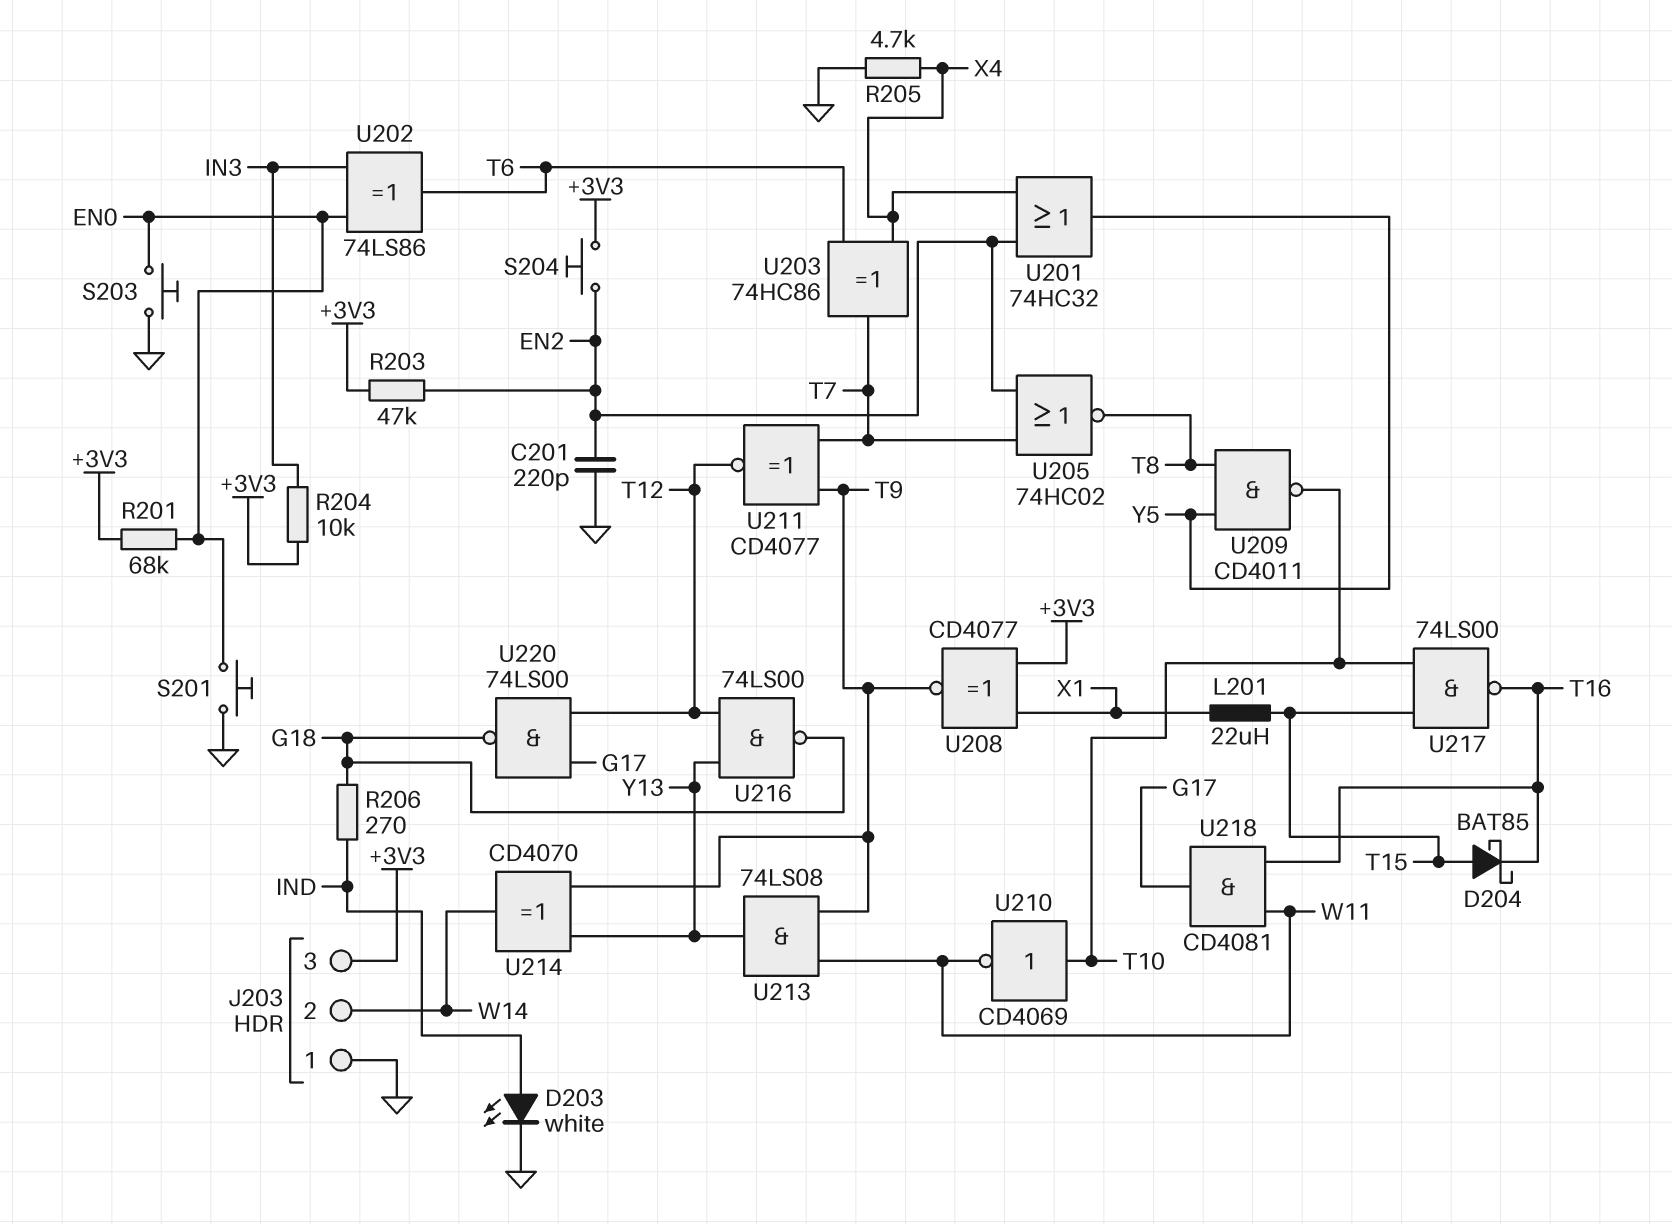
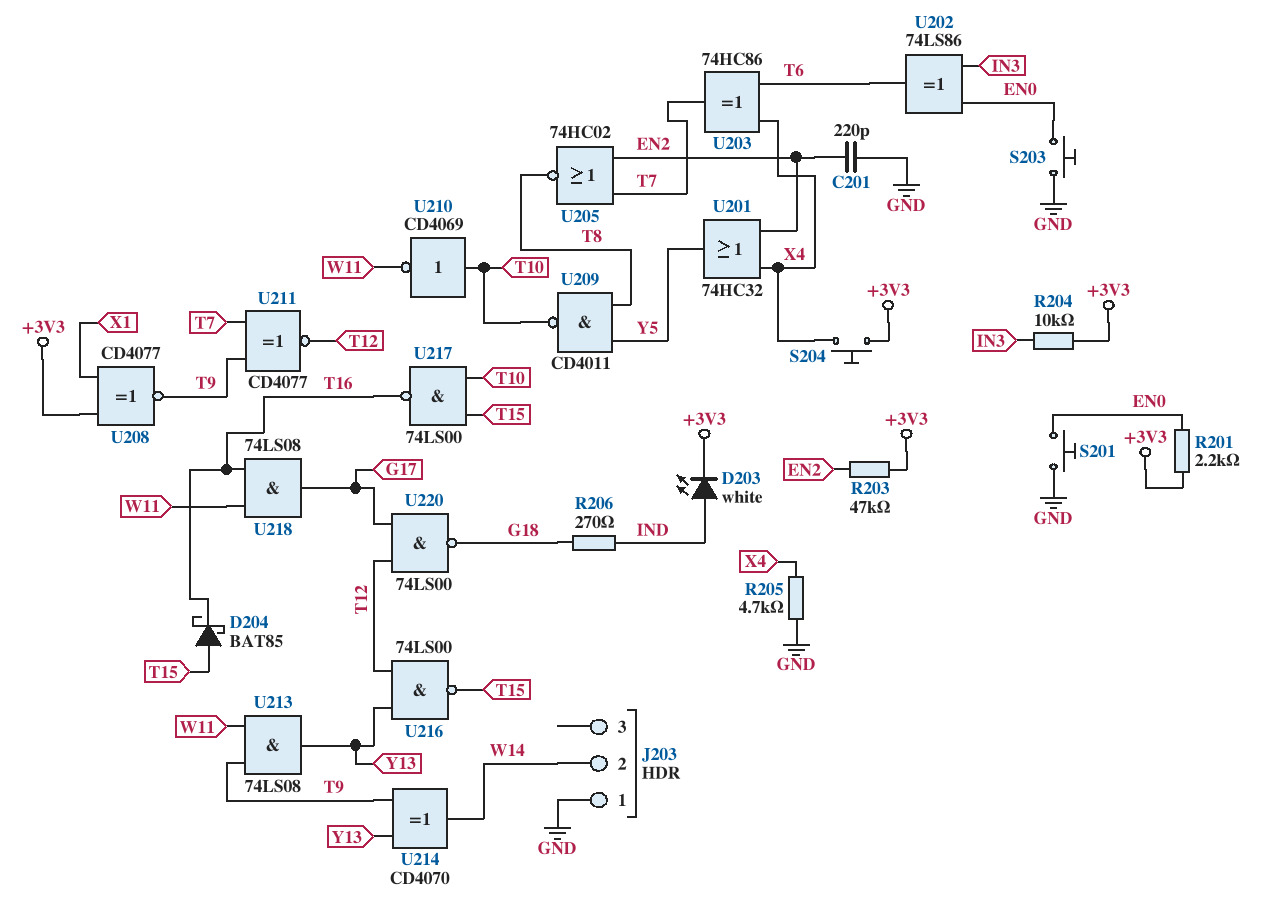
D203: LED white (A IND, K GND) -> LED white (A IND, K +3V3)
J203 pin 3: +3V3 -> none
L201: 22uH (T15, X1) -> none
R201: 68k (+3V3, EN0) -> 2.2k (+3V3, EN0)
S204: button (+3V3, EN2) -> button (+3V3, X4)
U216: NAND 74LS00 (in T12, in Y13, out G18) -> NAND 74LS00 (in T12, in Y13, out T15)
U218: AND CD4081 (in T16, in W11, out G17) -> AND 74LS08 (in T16, in W11, out G17)

